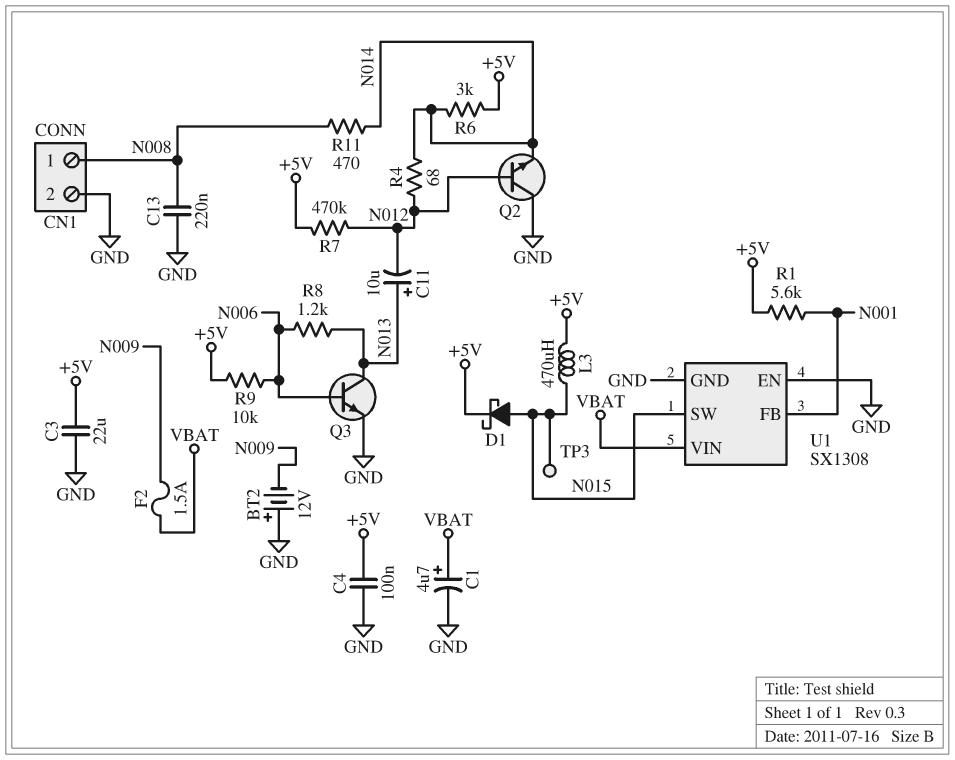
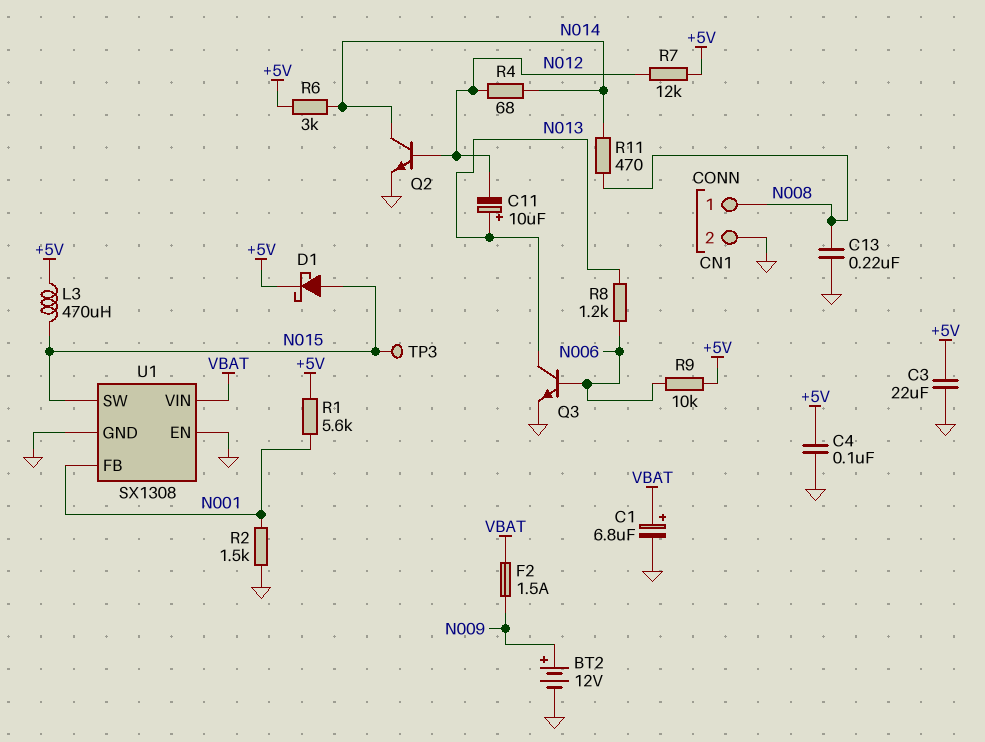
BT2: 12V (plus GND, minus N009) -> 12V (plus N009, minus GND)
C1: 4.7uF (plus VBAT, minus GND) -> 6.8uF (plus VBAT, minus GND)
Q2: NPN (B N012, C GND, E N014) -> NPN (B N012, C N014, E GND)
R2: none -> 1.5k (GND, N001)
R7: 470k (+5V, N012) -> 12k (+5V, N012)

